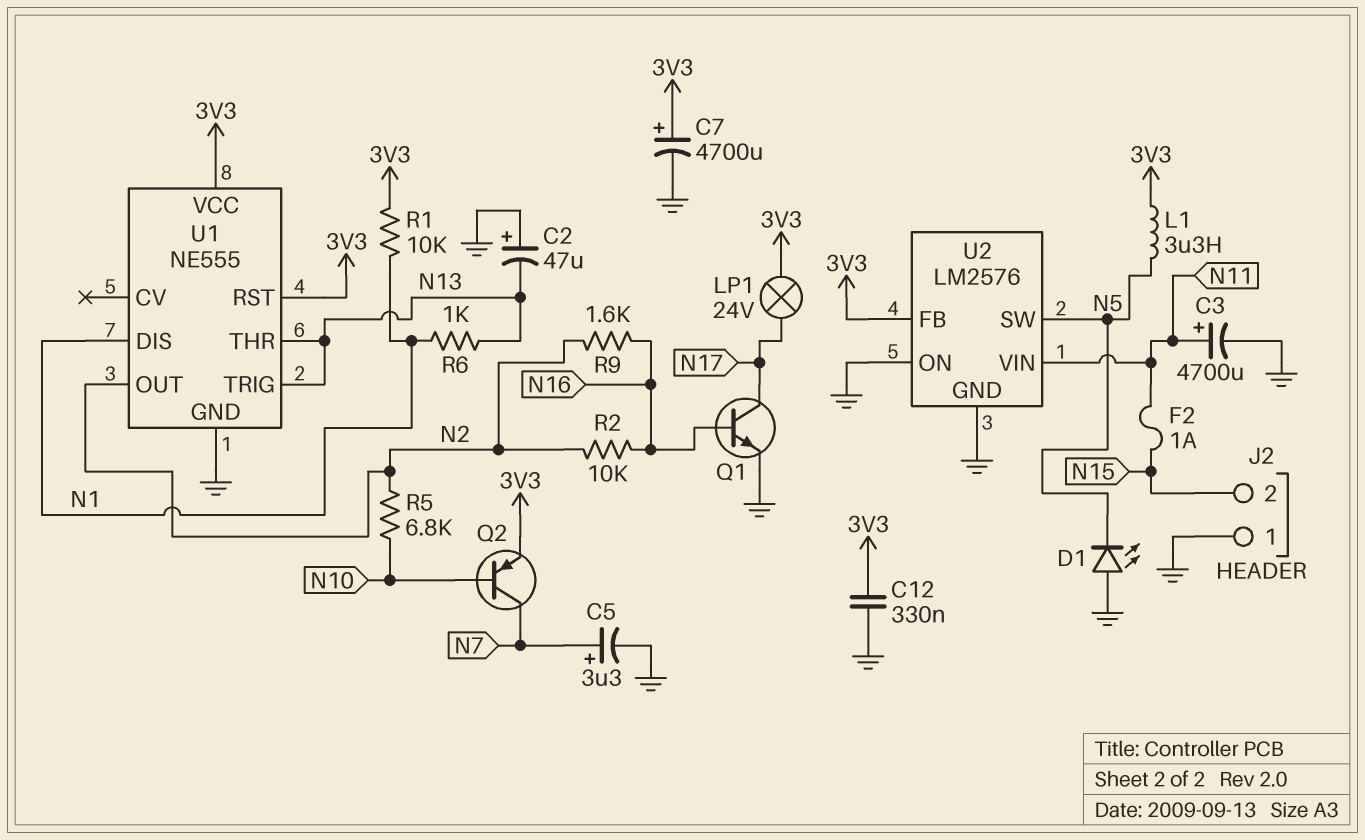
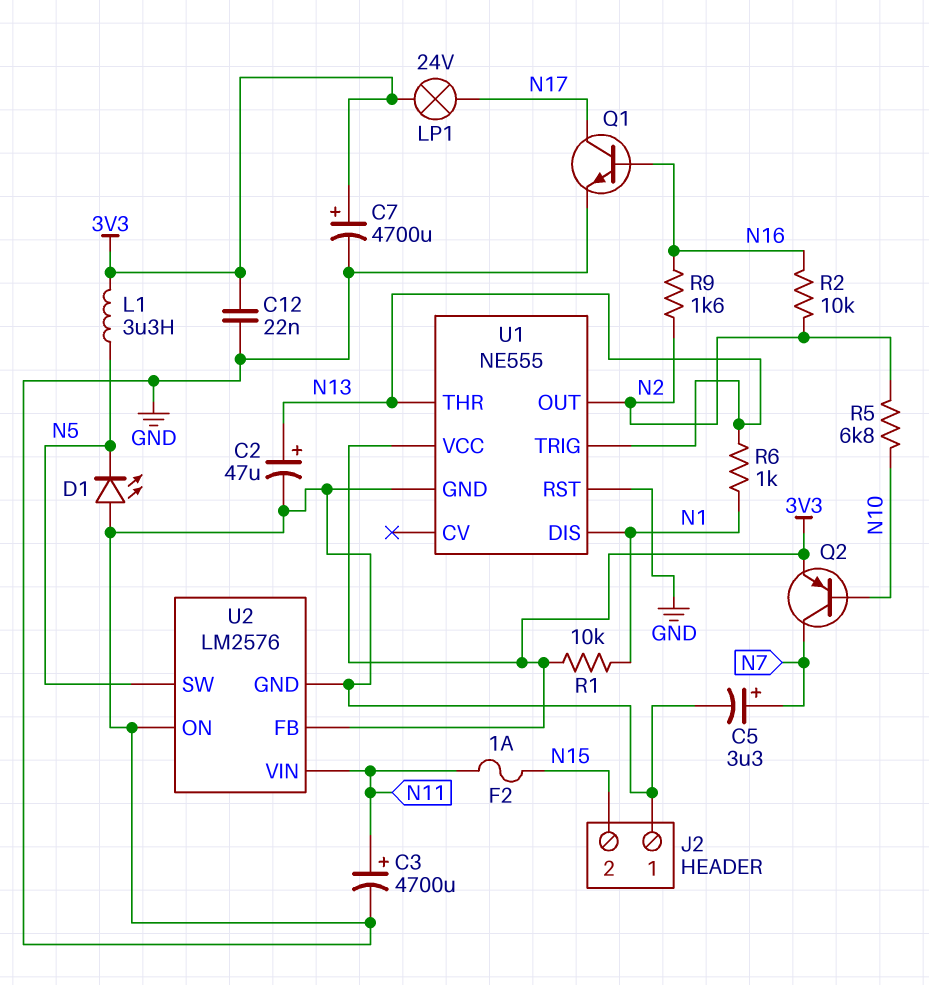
C2: 47uF (plus GND, minus N13) -> 47uF (plus N13, minus GND)
C12: 330nF (3V3, GND) -> 22nF (3V3, GND)
U1 pin RST: 3V3 -> GND

